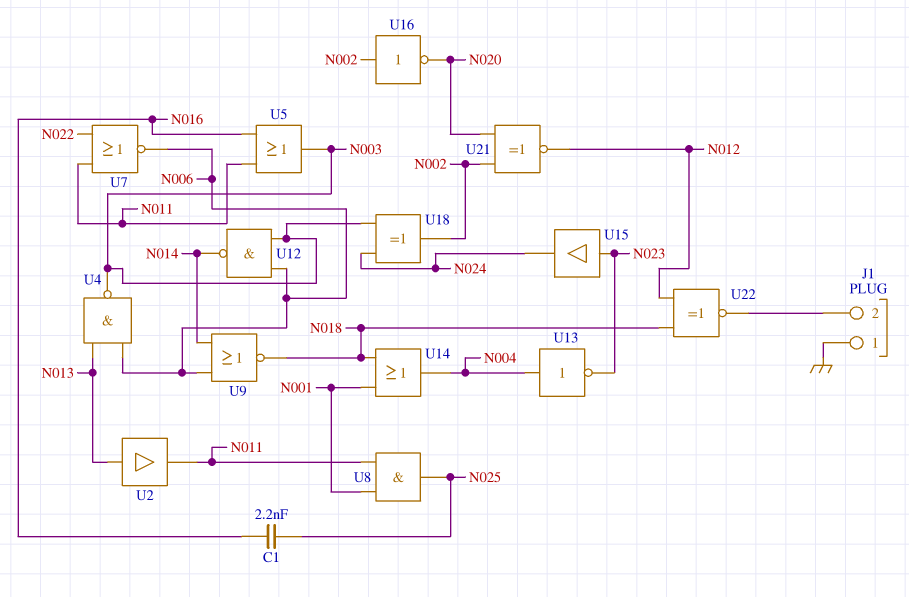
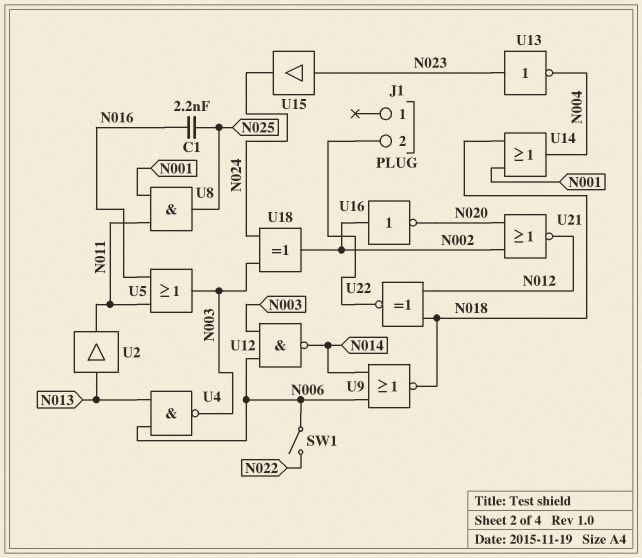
J1 pin 1: GND -> none
SW1: none -> switch (N006, N022)
U7: NOR (in N011, in N022, out N006) -> none
U13: NOT (in N004, out N023) -> NOT (in N023, out N004)
U21: XNOR (in N002, in N020, out N012) -> NOR (in N002, in N020, out N012)

